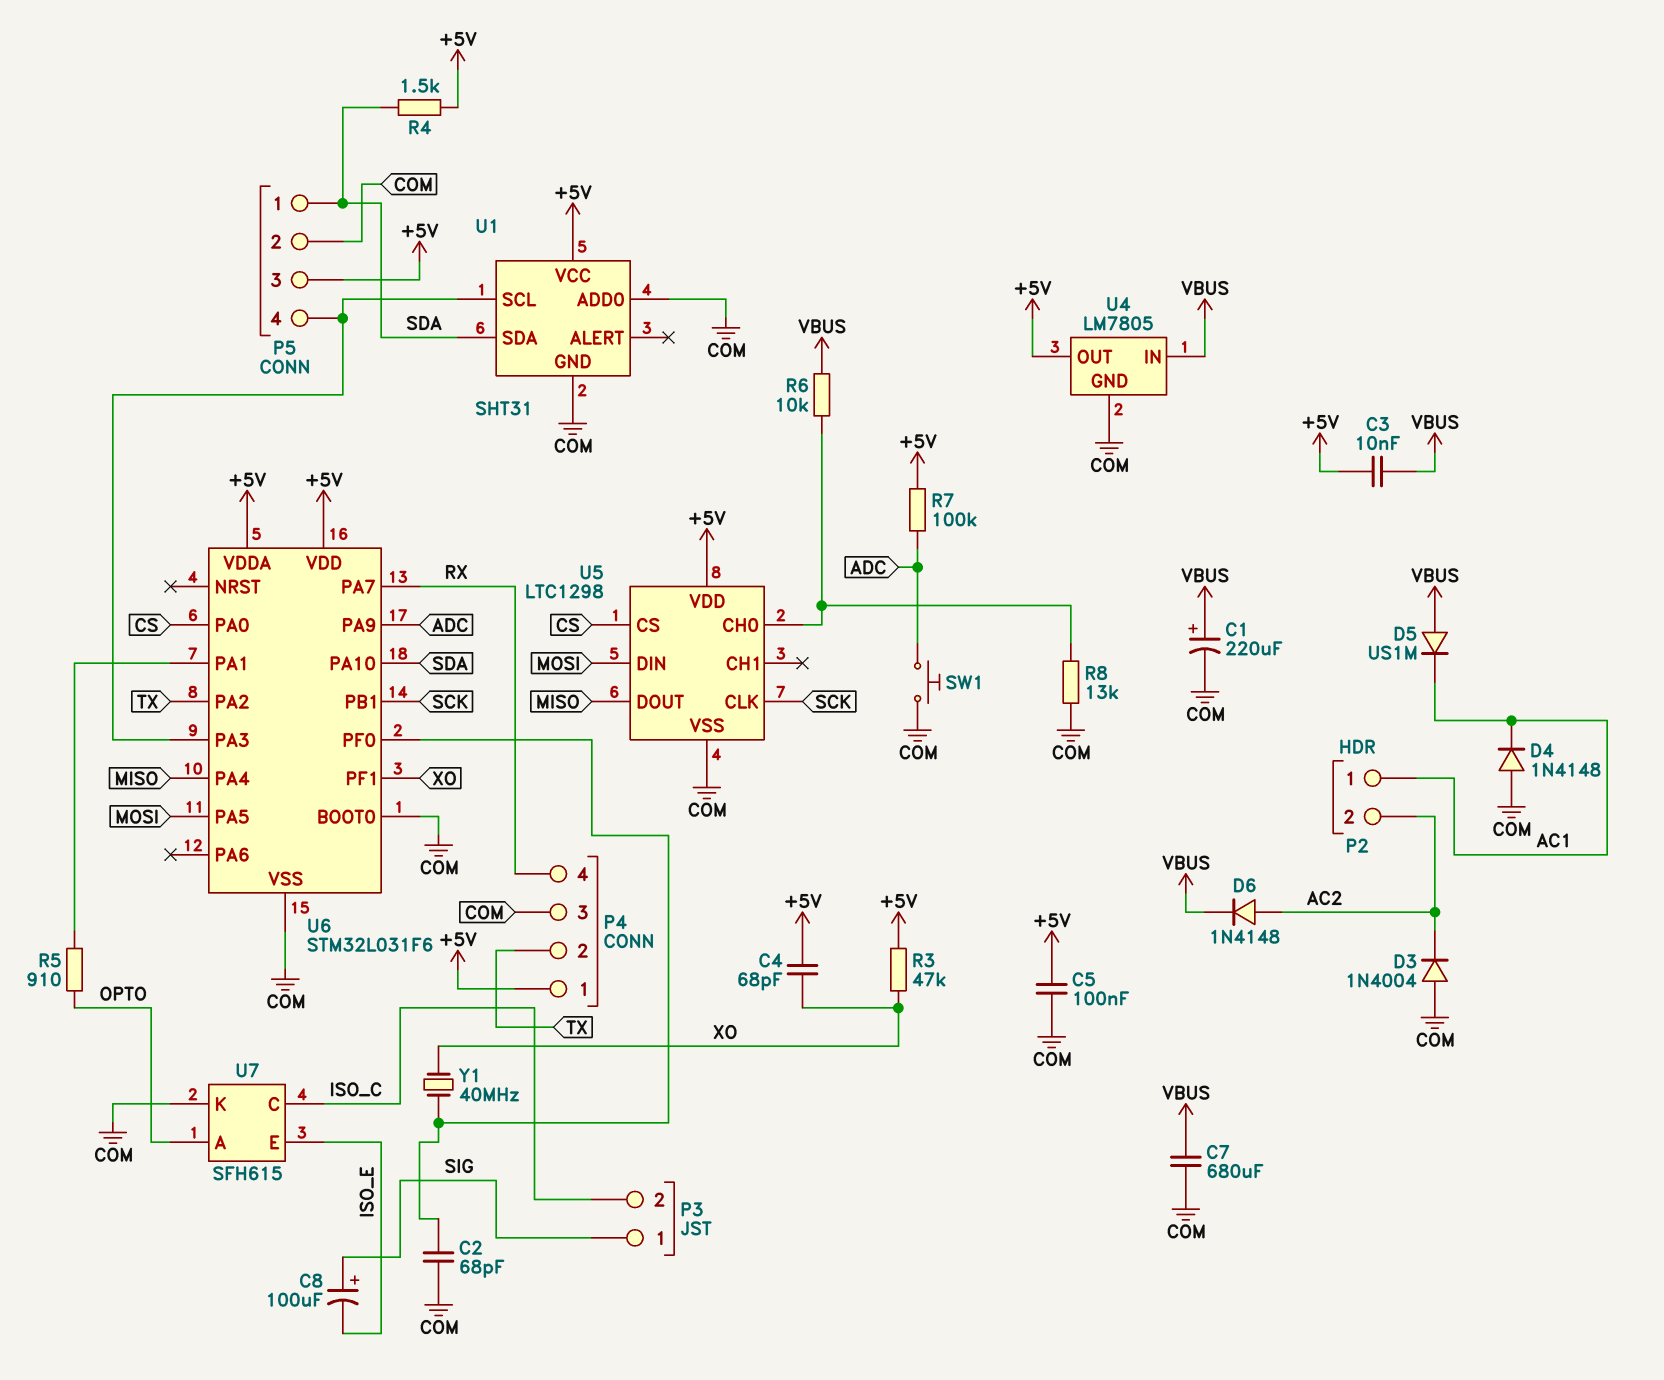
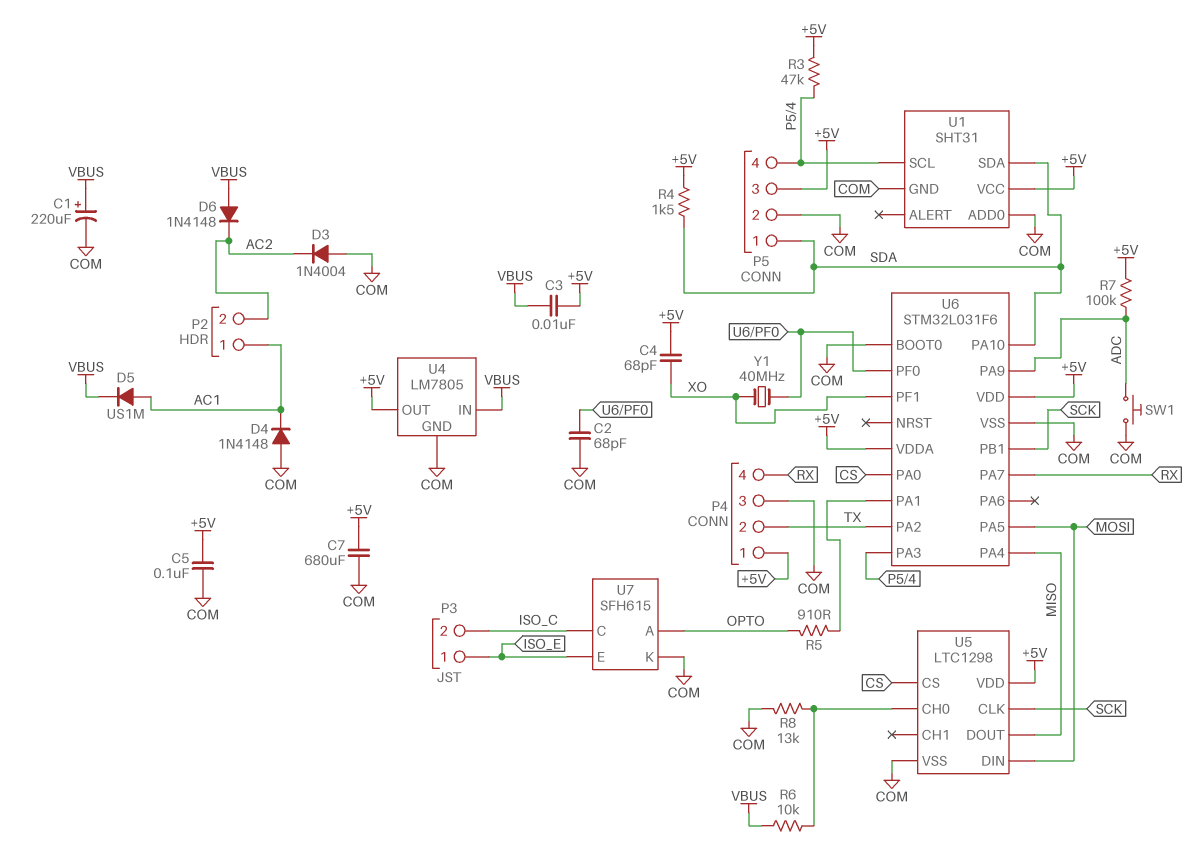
C7: 680uF (COM, VBUS) -> 680uF (+5V, COM)
C8: 100uF (plus SIG, minus ISO_E) -> none
D5: diode US1M (A VBUS, K AC1) -> diode US1M (A AC1, K VBUS)
D6: diode 1N4148 (A AC2, K VBUS) -> diode 1N4148 (A VBUS, K AC2)
P3 pin 1: SIG -> ISO_E
R3: 47k (+5V, XO) -> 47k (+5V, P5/4)

